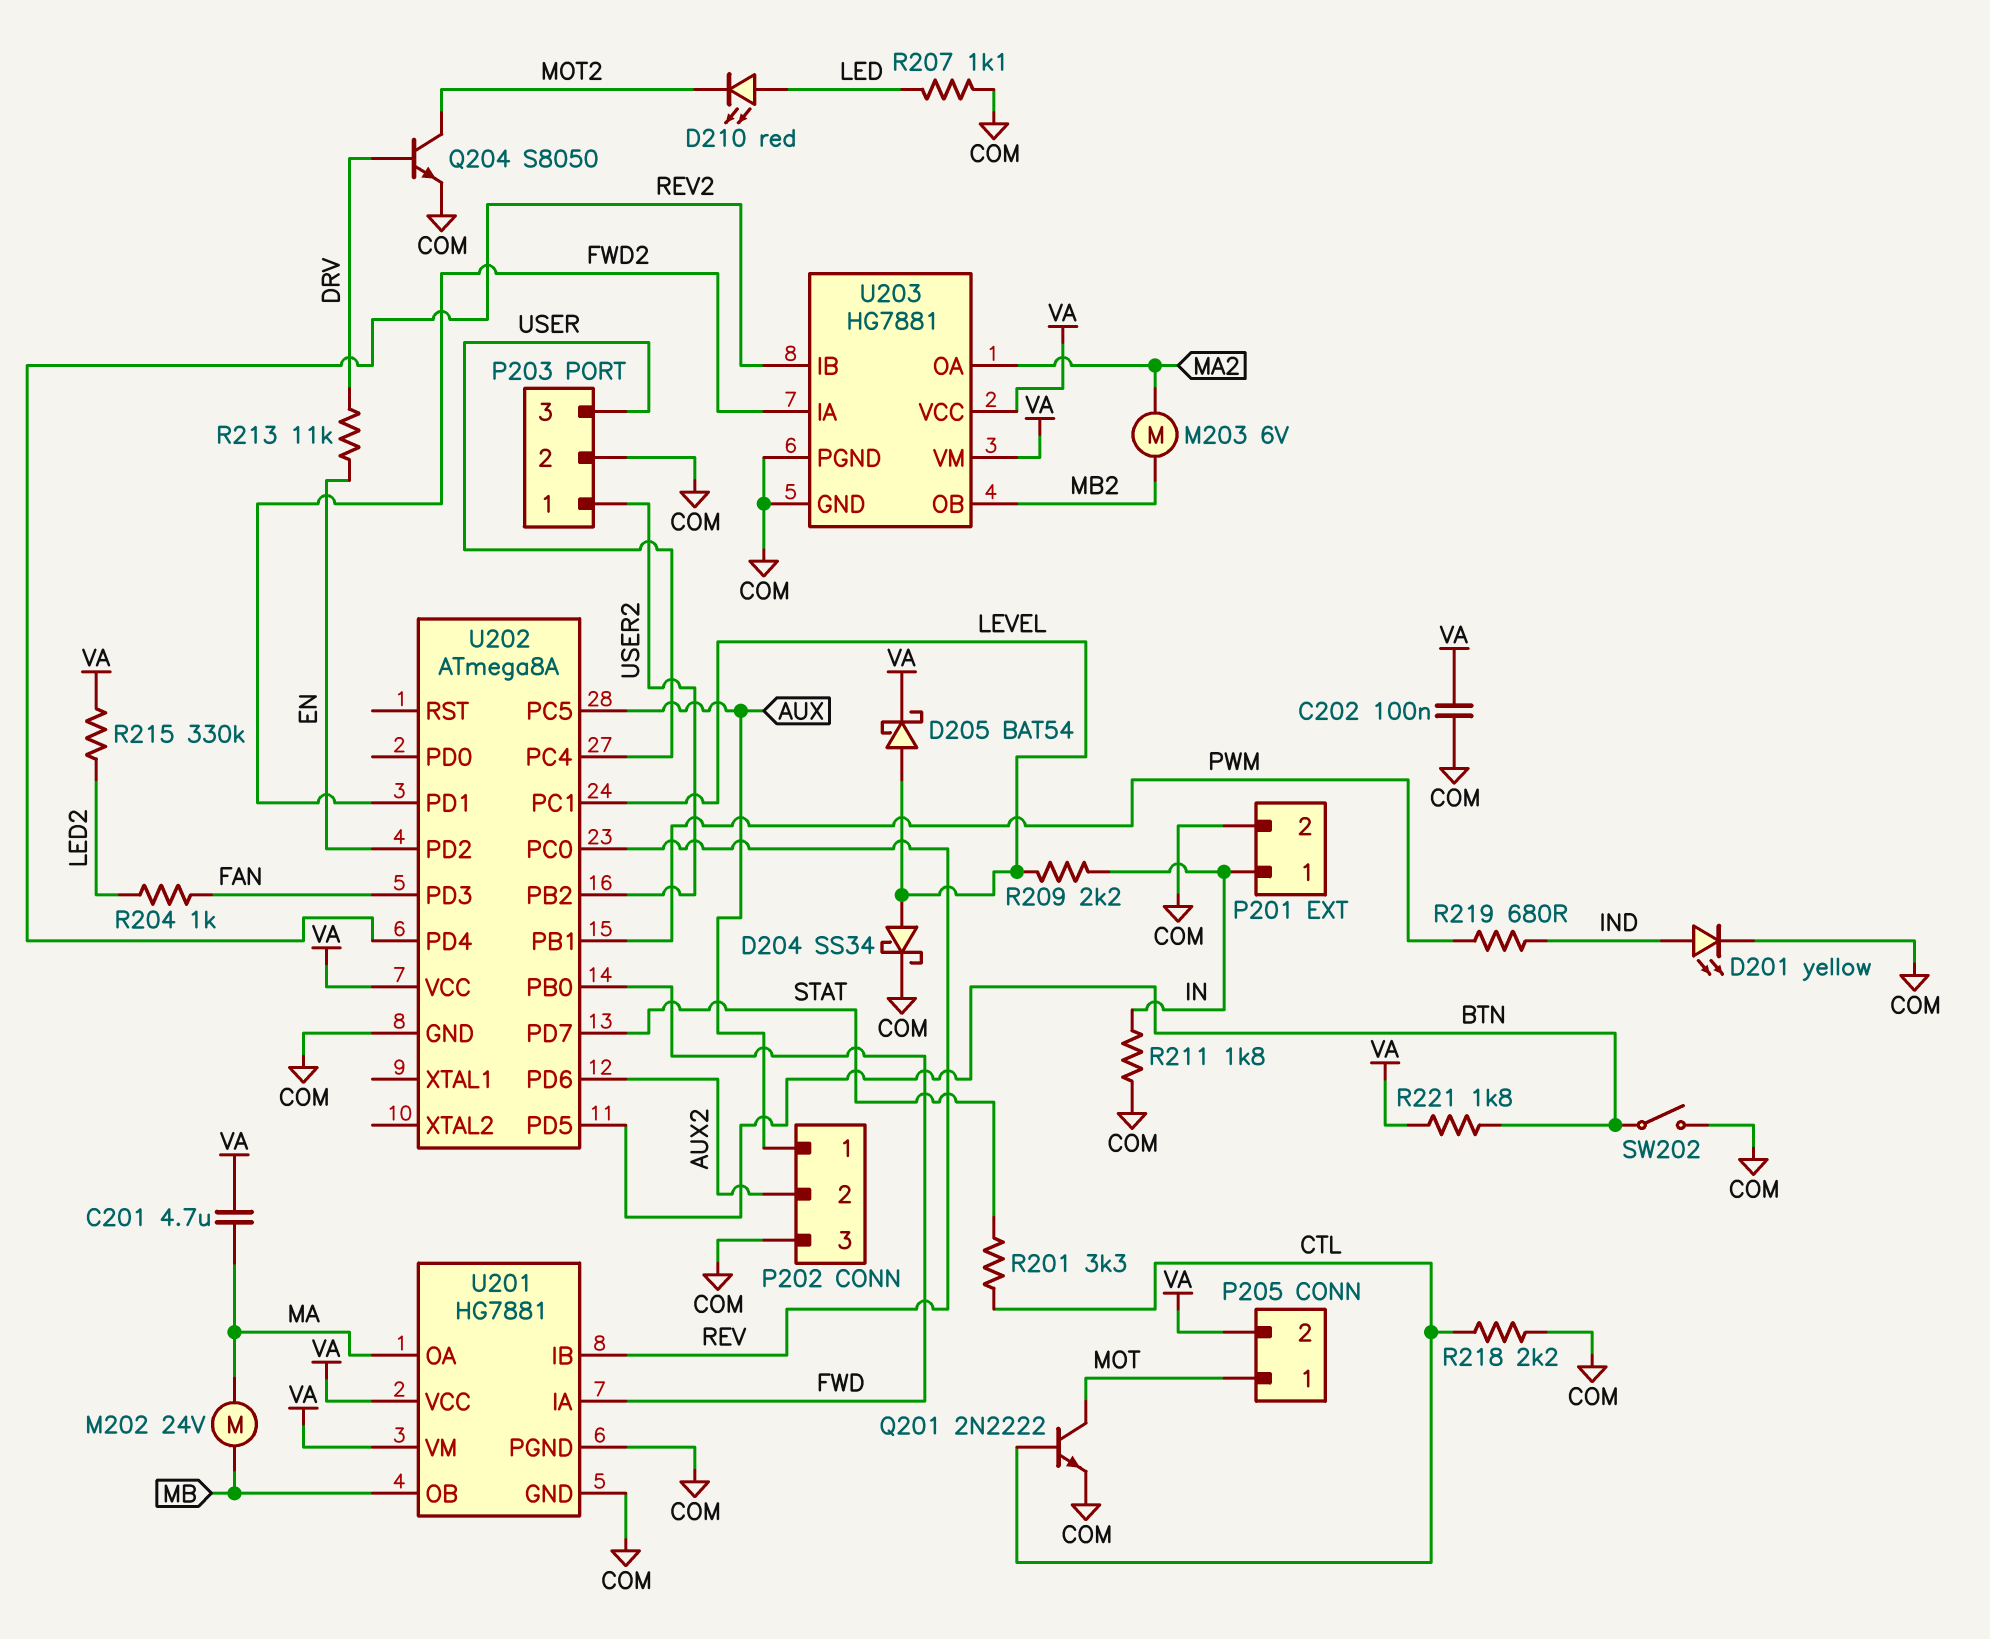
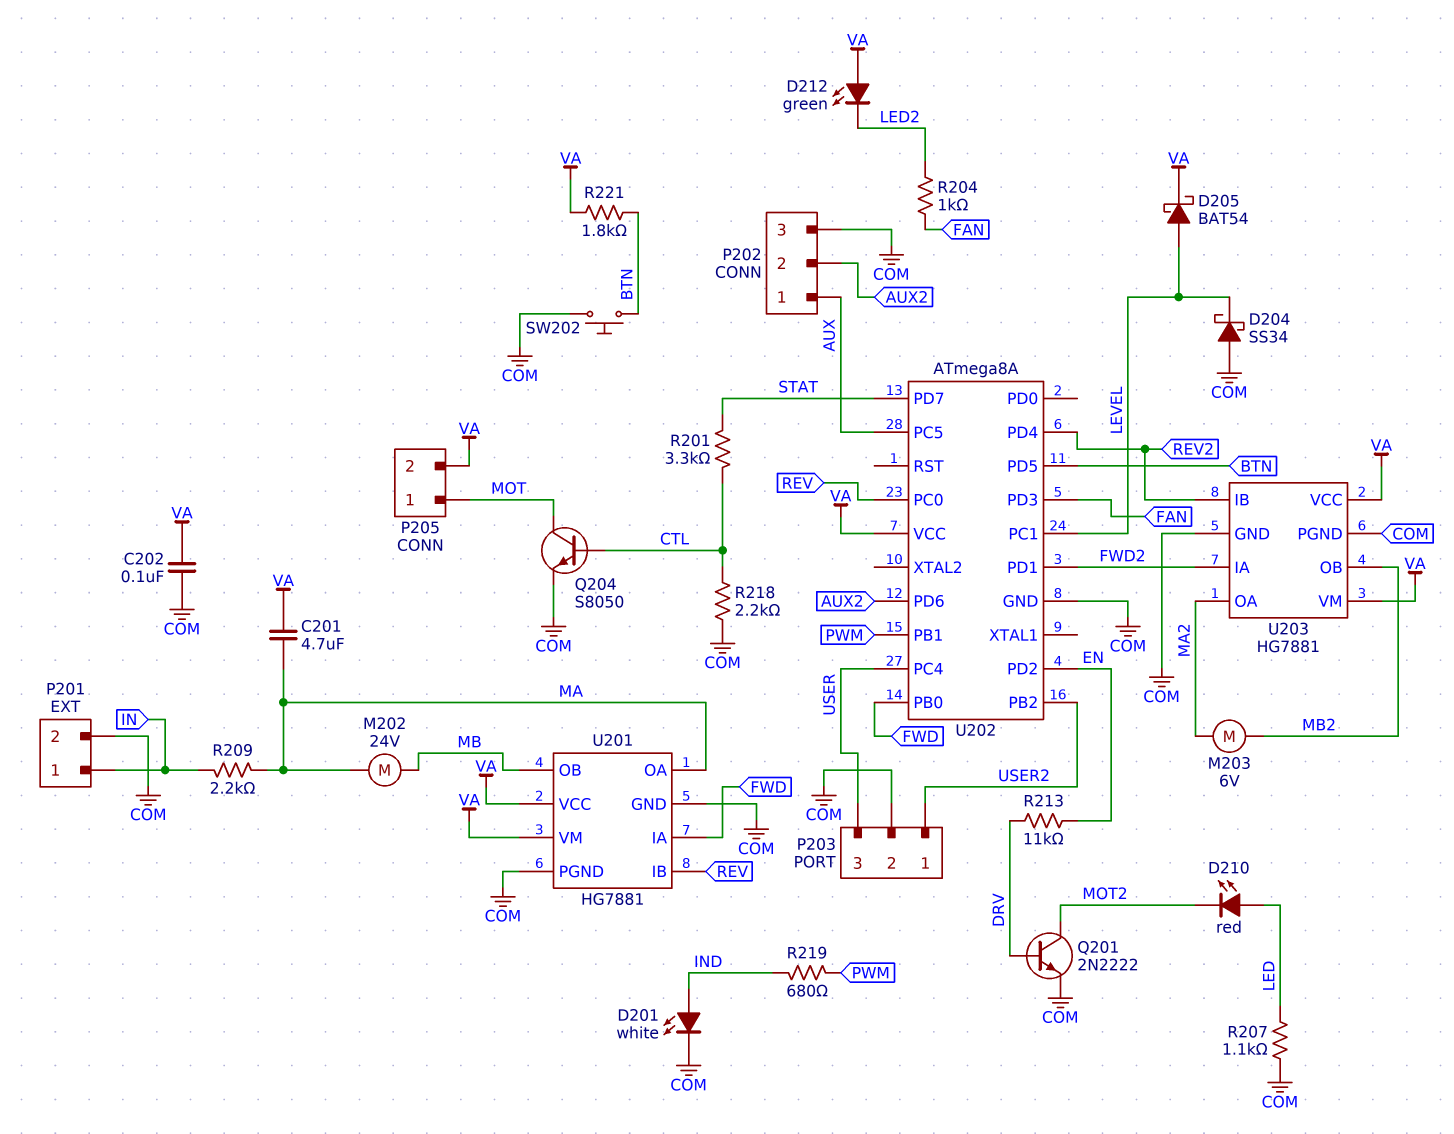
D201: LED yellow (A IND, K COM) -> LED white (A IND, K COM)
D204: schottky SS34 (A LEVEL, K COM) -> schottky SS34 (A COM, K LEVEL)
D212: none -> LED green (A VA, K LED2)
Q201: NPN 2N2222 (B CTL, C MOT, E COM) -> NPN 2N2222 (B DRV, C MOT2, E COM)
Q204: NPN S8050 (B DRV, C MOT2, E COM) -> NPN S8050 (B CTL, C MOT, E COM)
R209: 2.2k (IN, LEVEL) -> 2.2k (IN, MA)
R211: 1.8k (COM, IN) -> none
R215: 330k (LED2, VA) -> none
SW202: switch (BTN, COM) -> button (BTN, COM)

